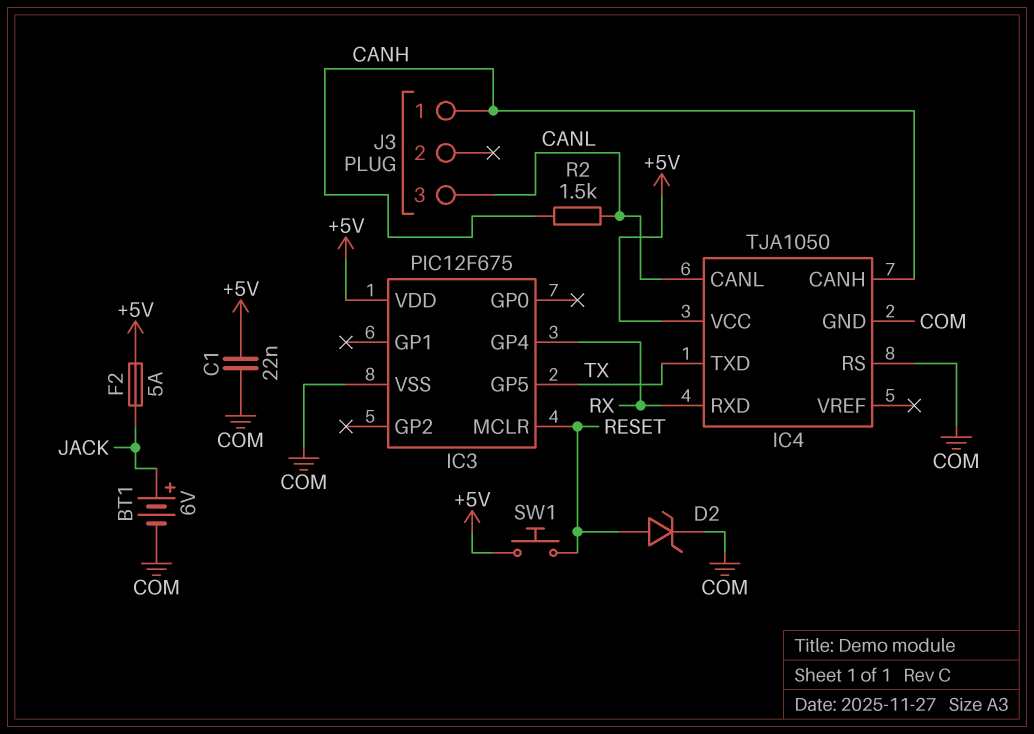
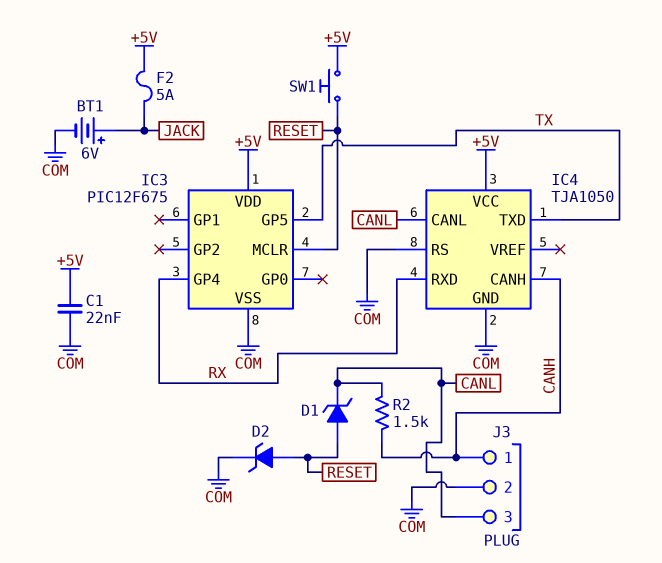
D1: none -> zener (A RESET, K CANL)
J3 pin 2: none -> COM

